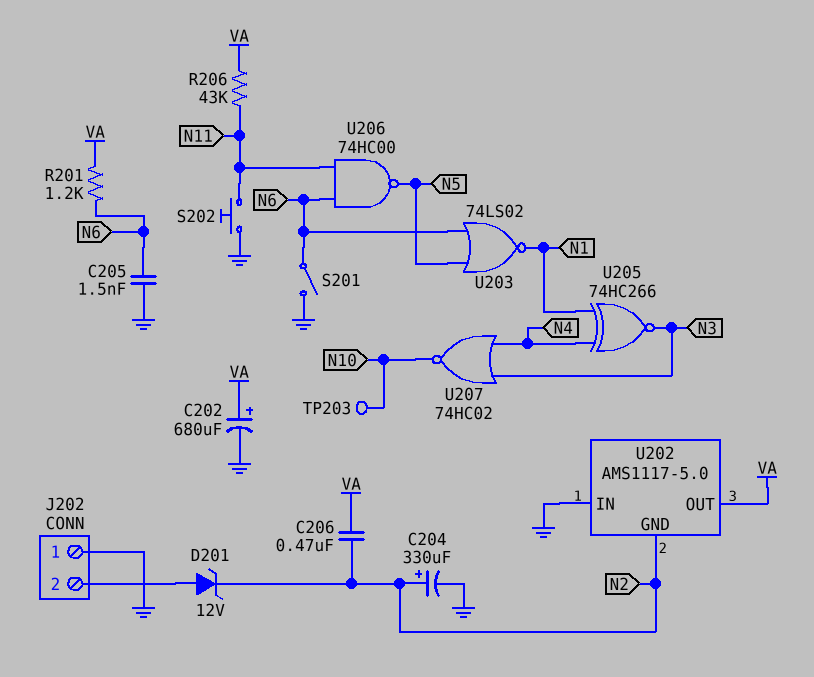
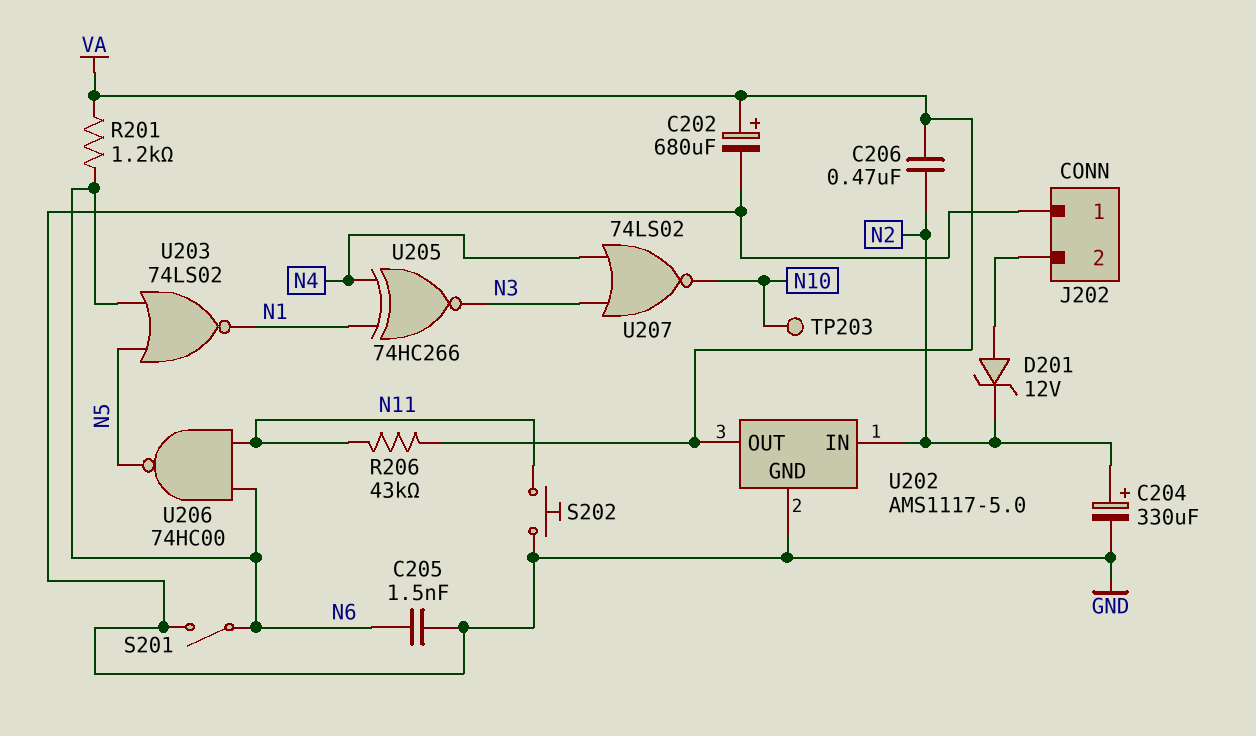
U202 pin GND: N2 -> GND
U202 pin IN: GND -> N2
U207: NOR 74HC02 (in N3, in N4, out N10) -> NOR 74LS02 (in N3, in N4, out N10)

